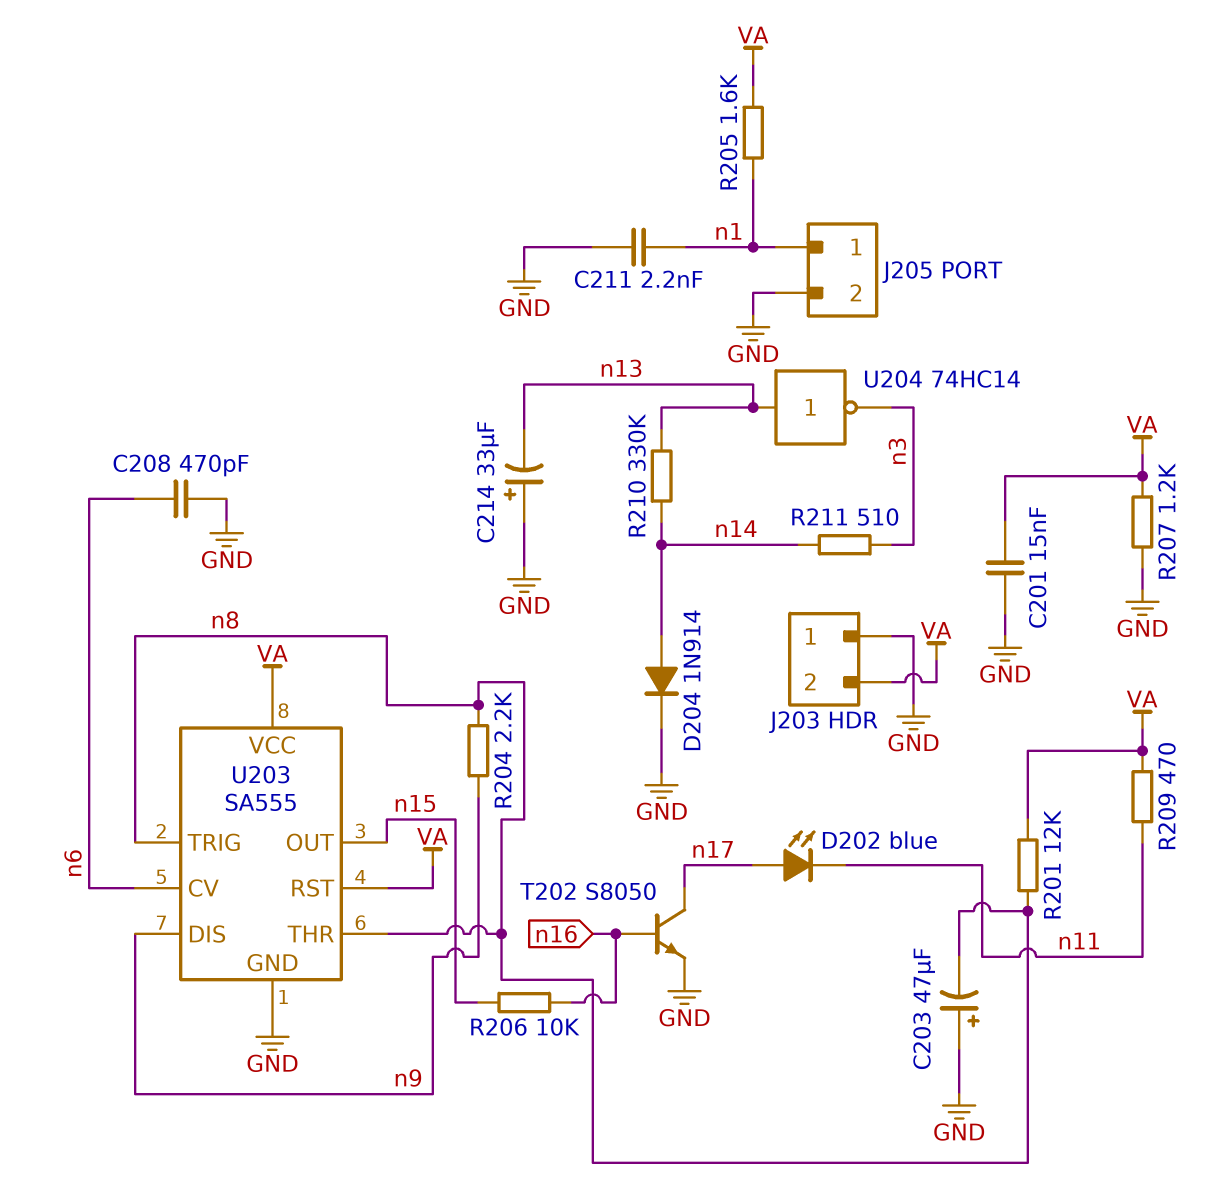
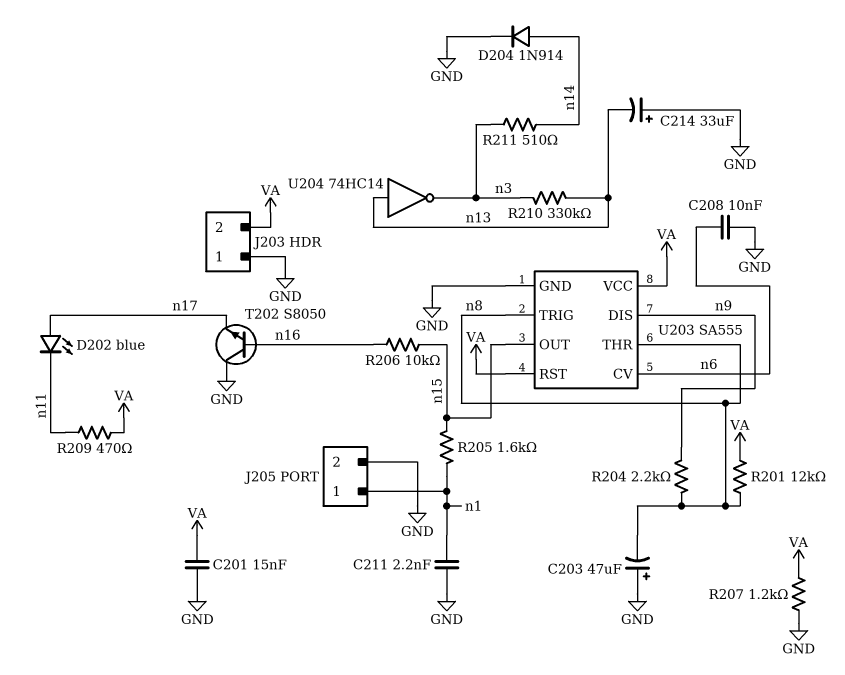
C208: 470pF (GND, n6) -> 10nF (GND, n6)
R205: 1.6k (VA, n1) -> 1.6k (n1, n15)
R210: 330k (n13, n14) -> 330k (n3, n13)
T202: NPN S8050 (B n16, C n17, E GND) -> NPN S8050 (B n16, C GND, E n17)

